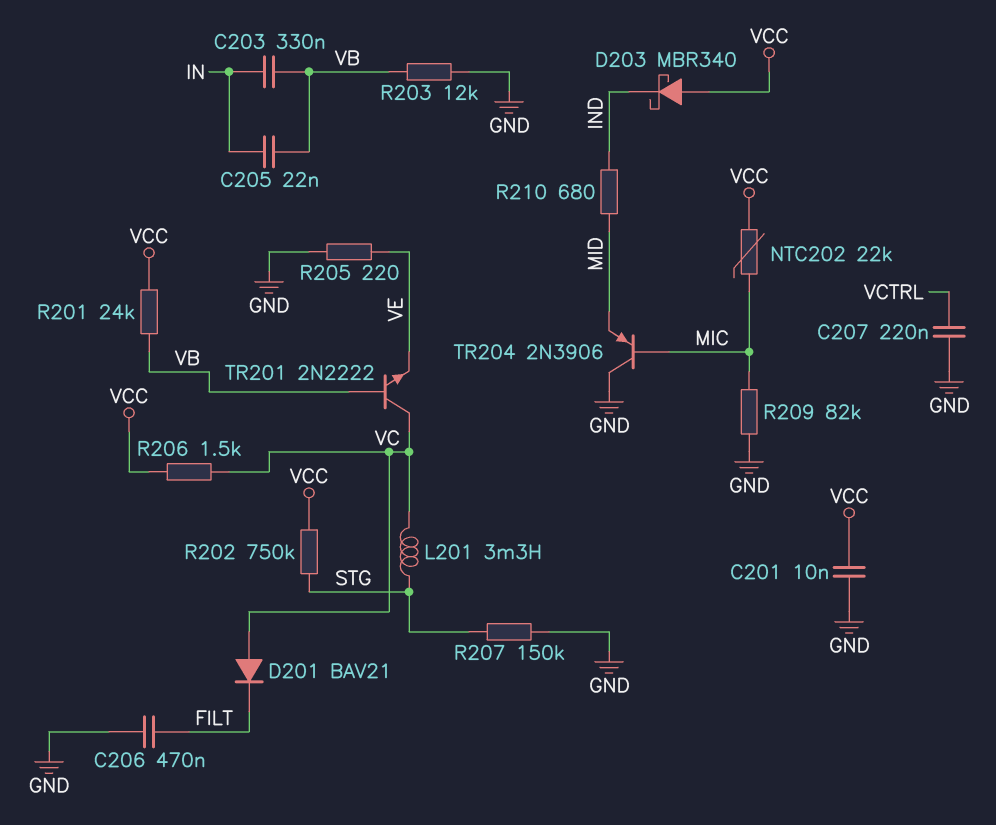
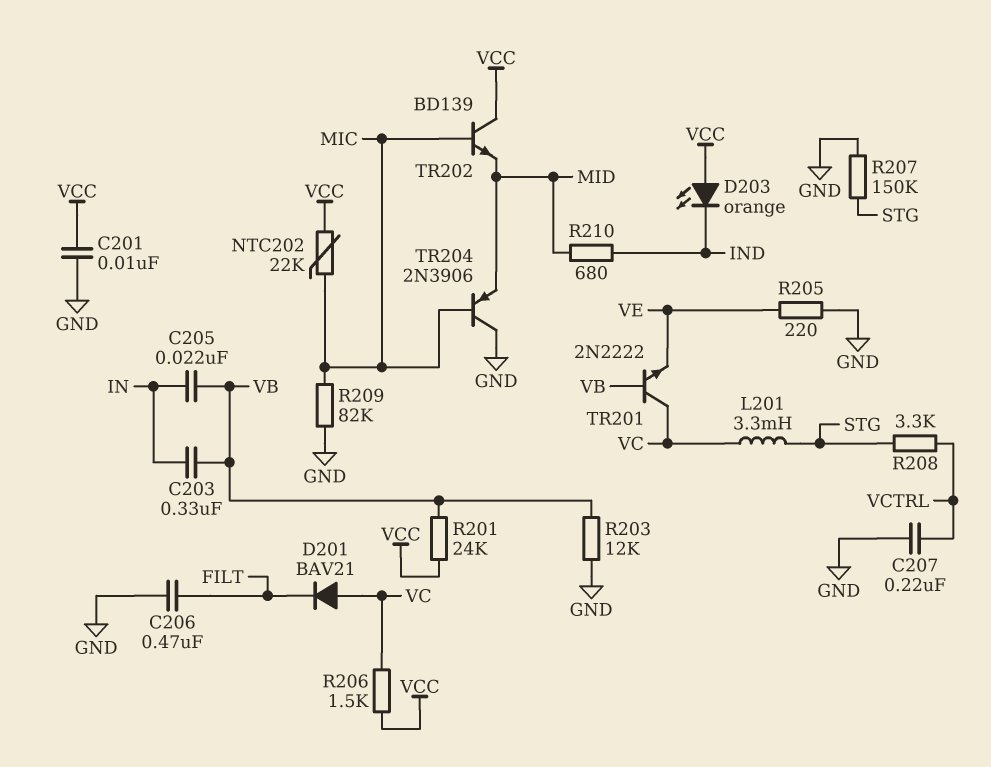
D203: schottky MBR340 (A VCC, K IND) -> LED orange (A VCC, K IND)
R202: 750k (STG, VCC) -> none
R208: none -> 3.3k (STG, VCTRL)
TR202: none -> NPN BD139 (B MIC, C VCC, E MID)

